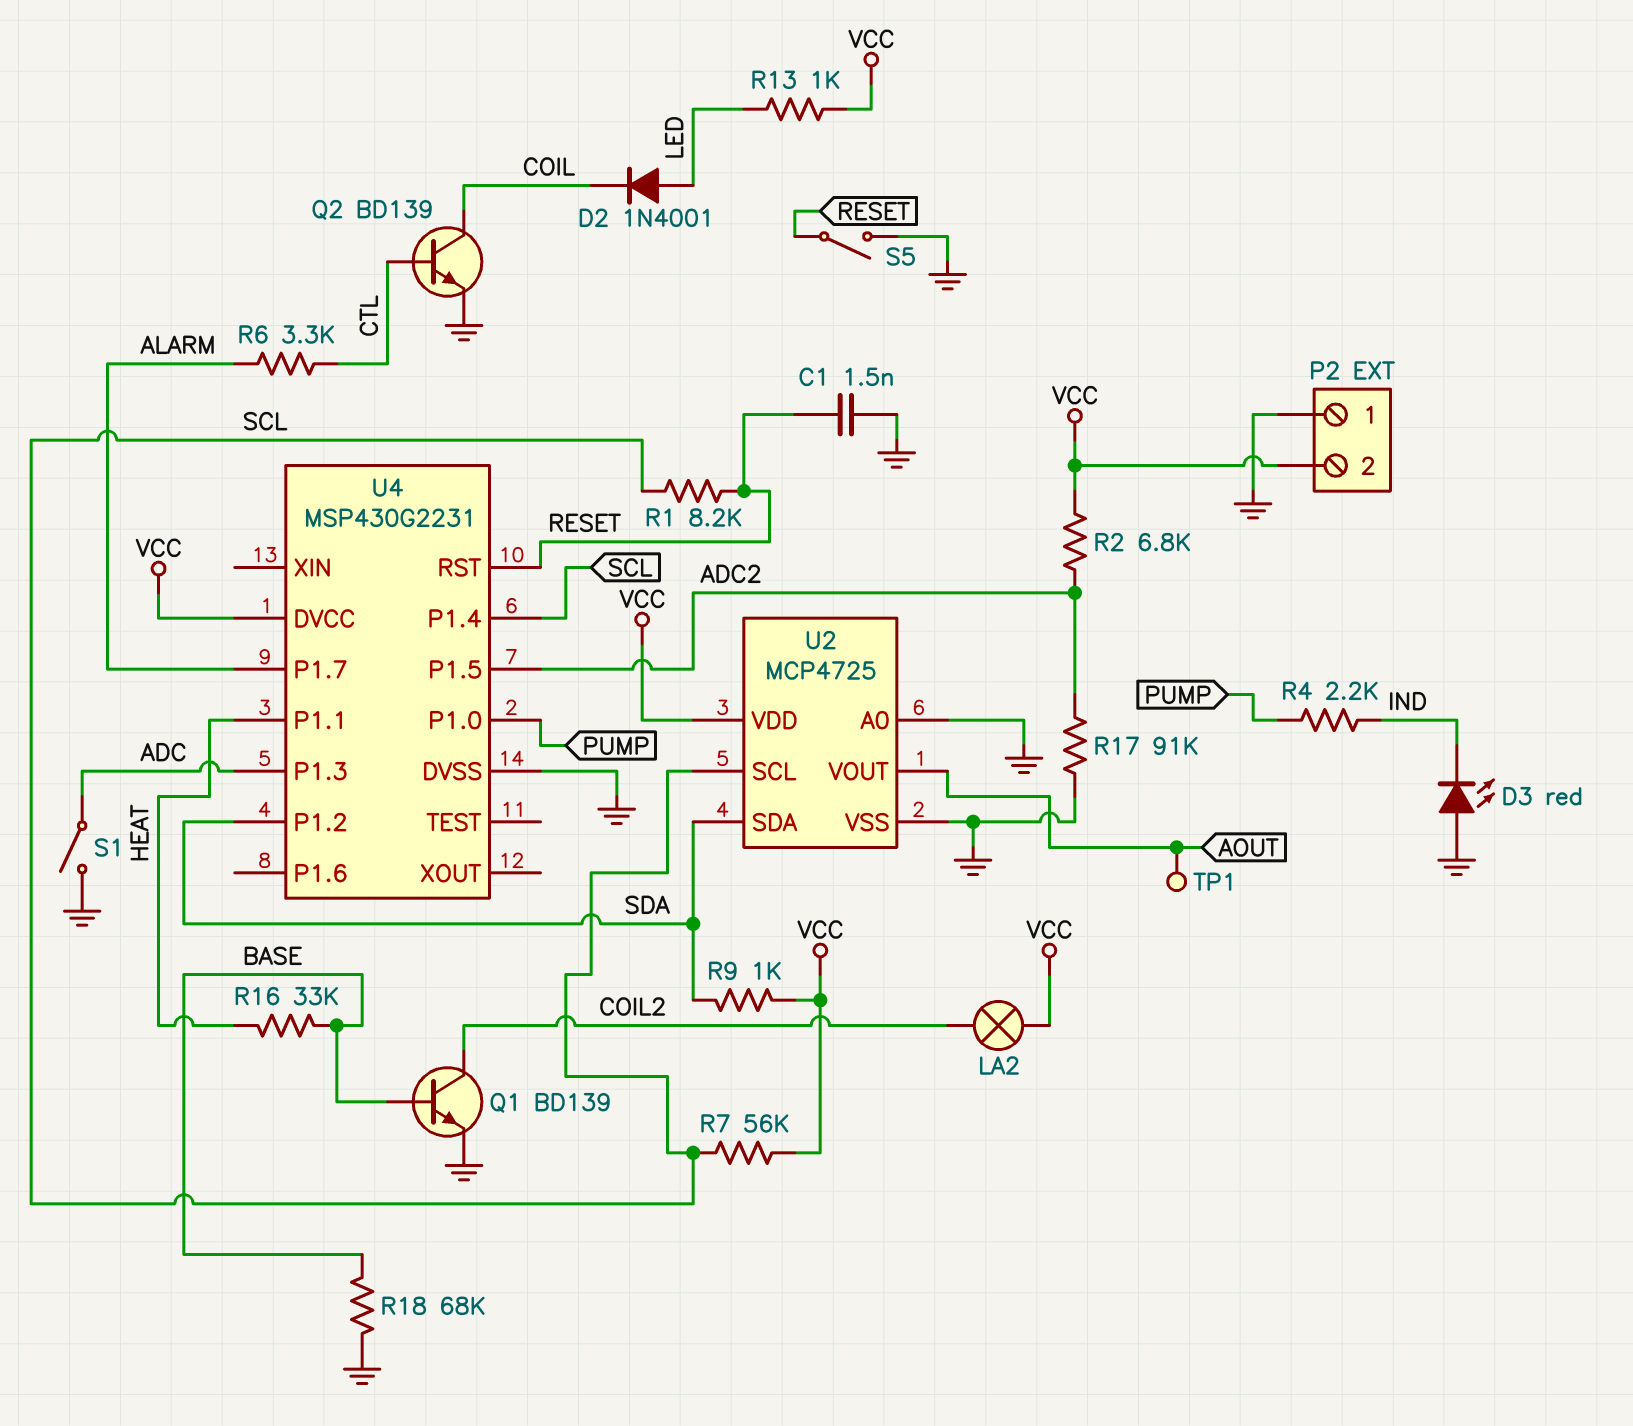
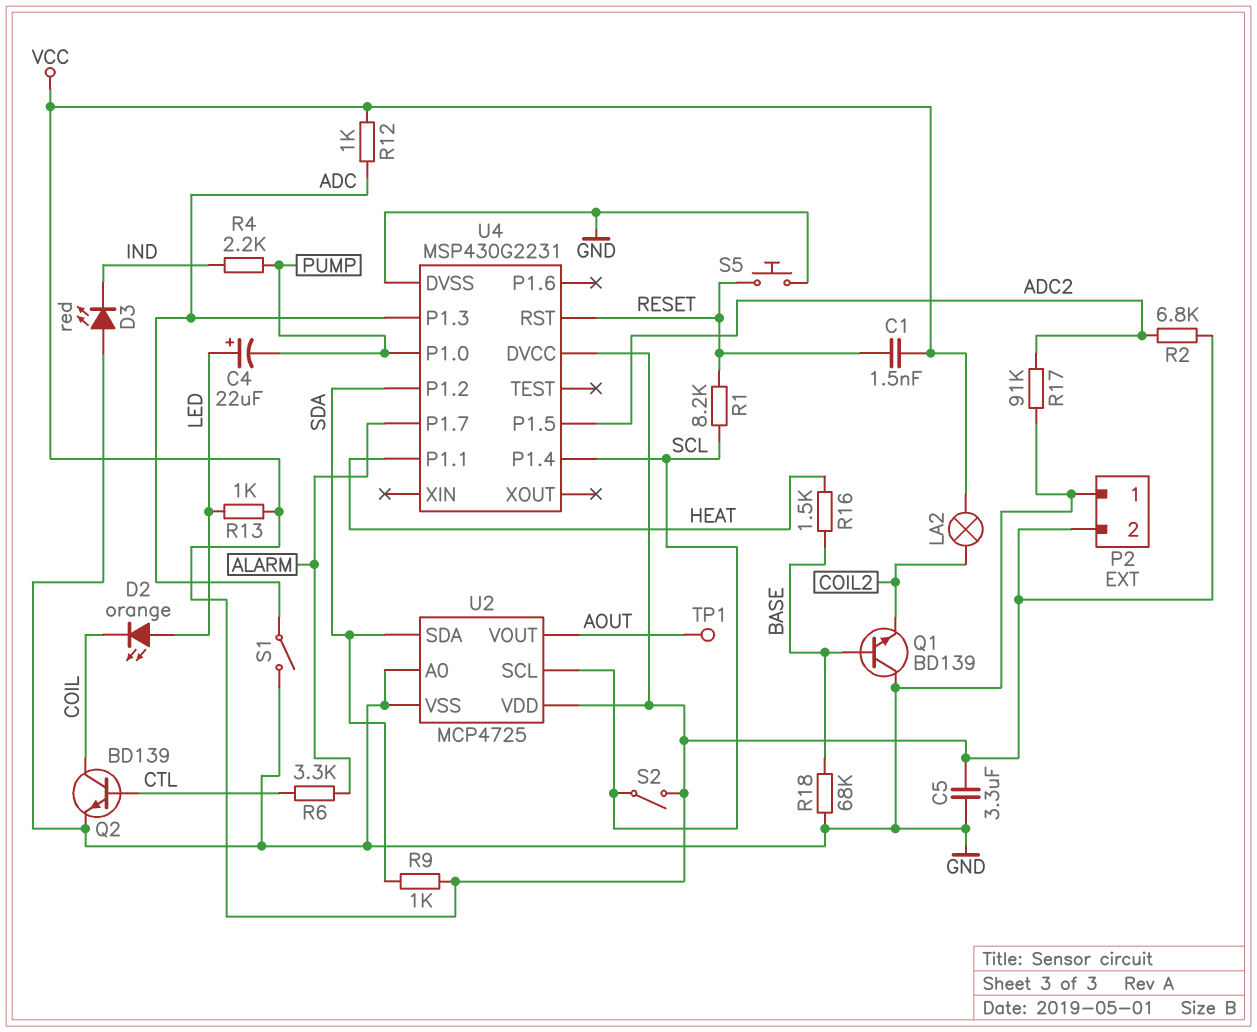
C1: 1.5nF (GND, RESET) -> 1.5nF (RESET, VCC)
C4: none -> 22uF (plus LED, minus PUMP)
C5: none -> 3.3uF (GND, VCC)
D2: diode 1N4001 (A LED, K COIL) -> LED orange (A LED, K COIL)
Q1: NPN BD139 (B BASE, C COIL2, E GND) -> NPN BD139 (B BASE, C GND, E COIL2)
R7: 56k (SCL, VCC) -> none
R12: none -> 1k (ADC, VCC)
R16: 33k (BASE, HEAT) -> 1.5k (BASE, HEAT)
S2: none -> switch (SCL, VCC)
S5: switch (GND, RESET) -> button (GND, RESET)

